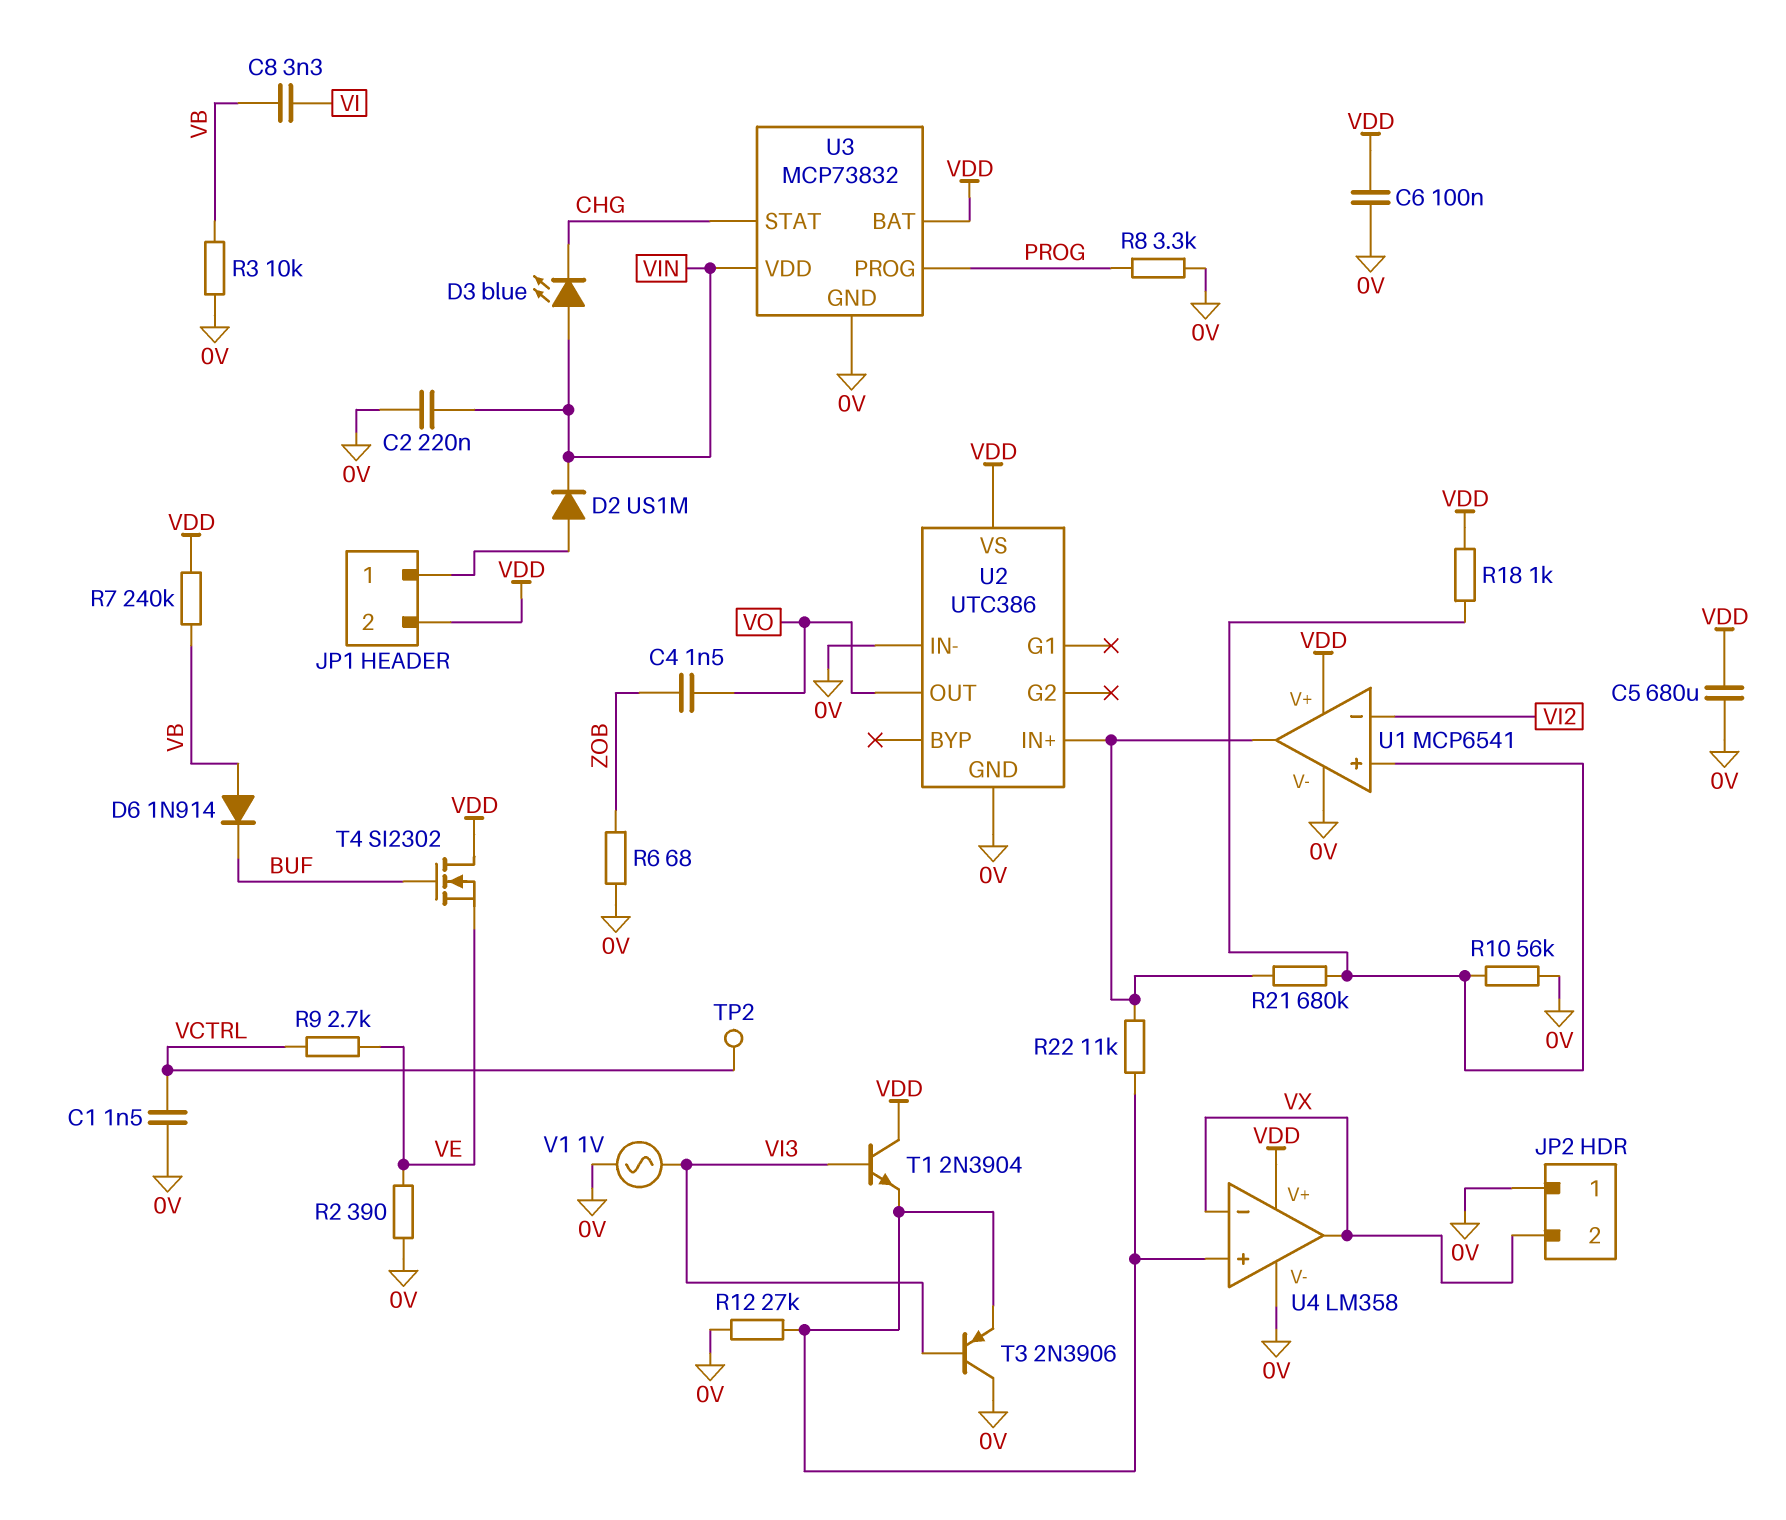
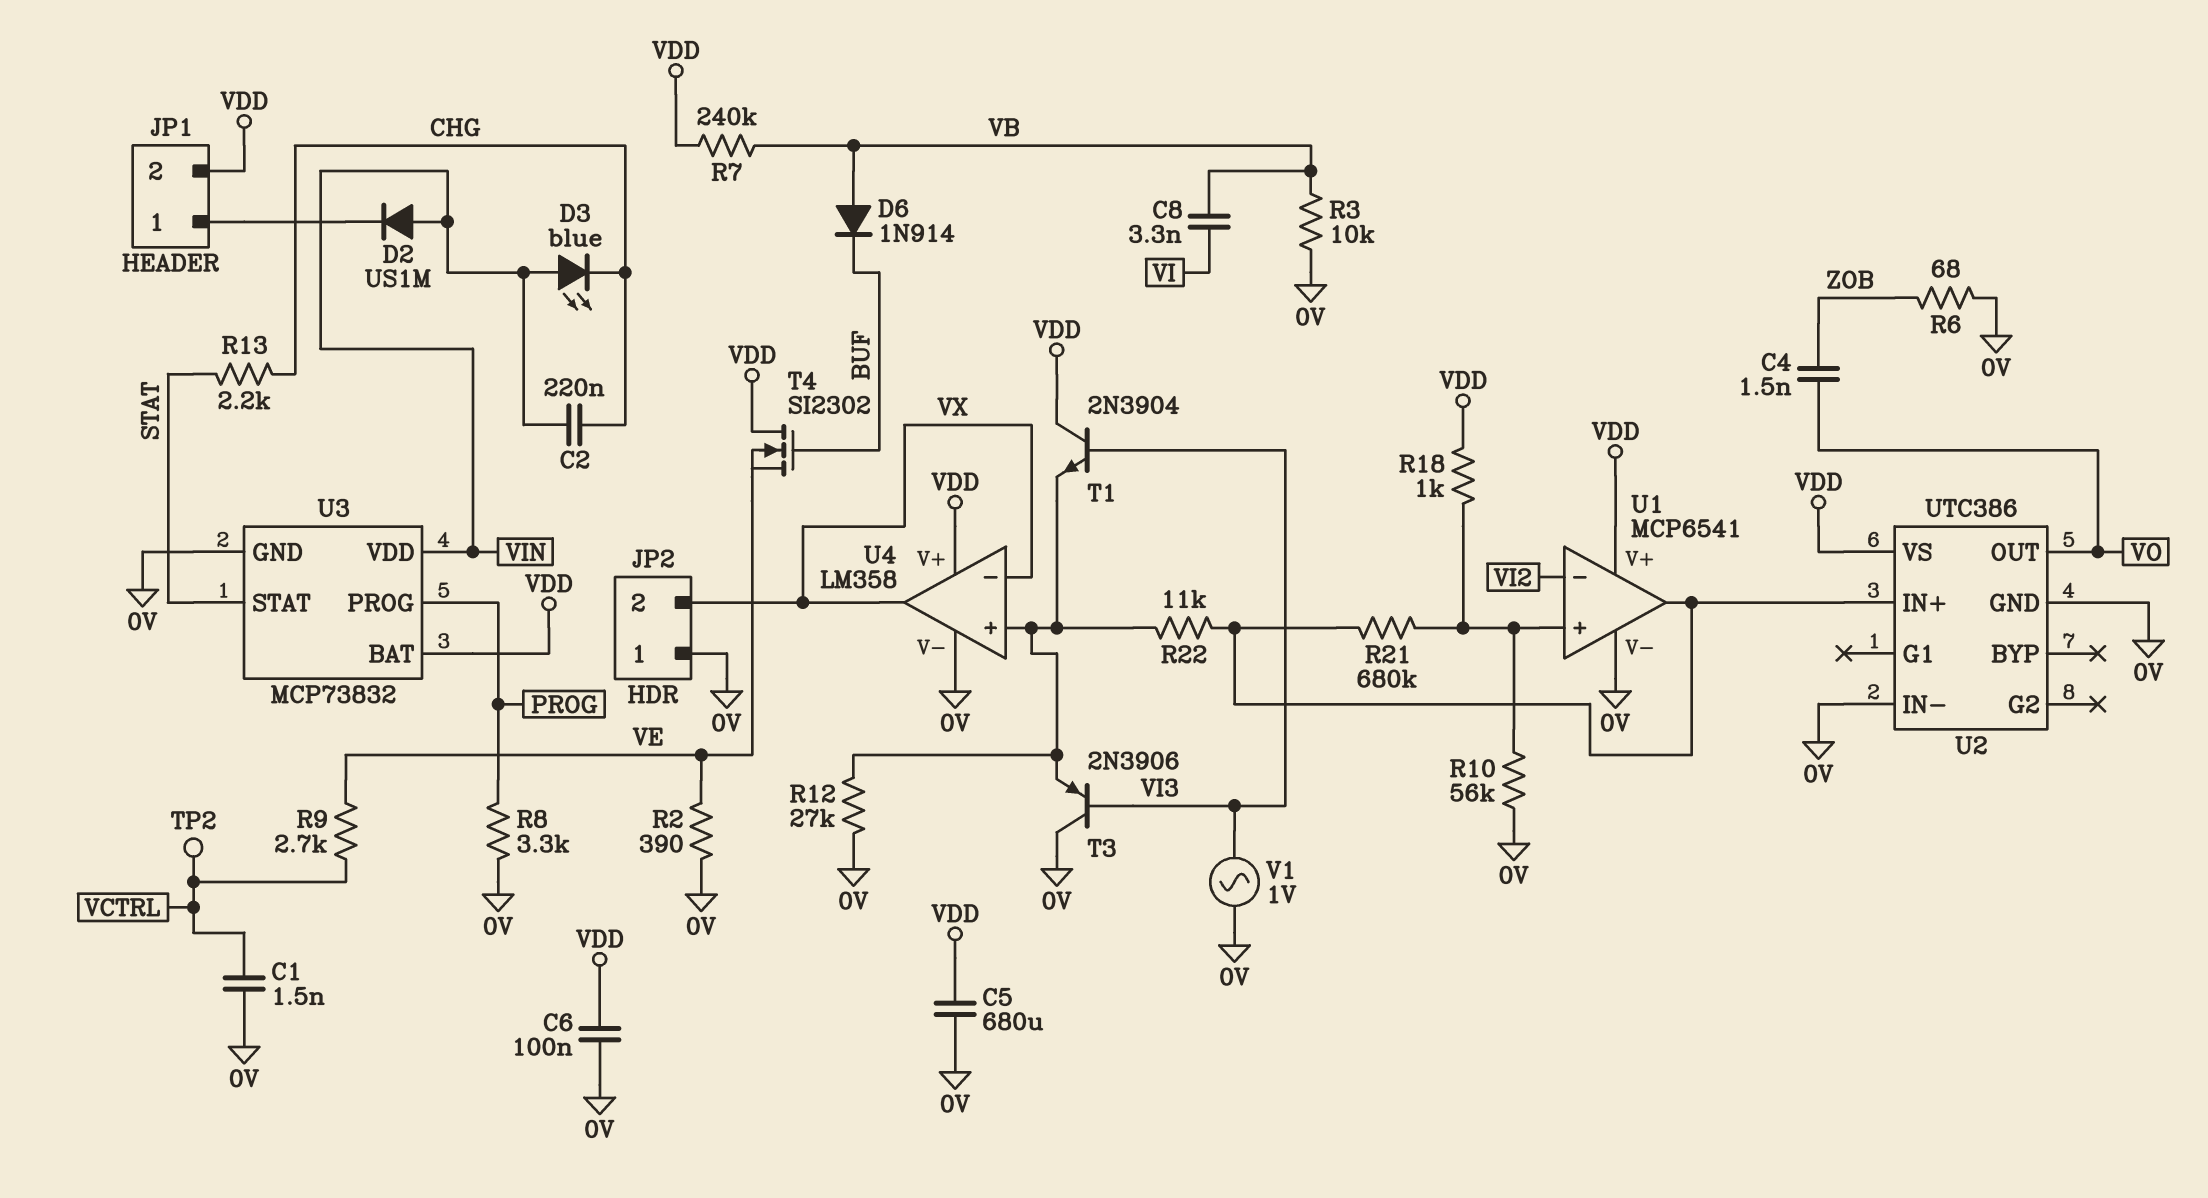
C2: 220nF (0V, VIN) -> 220nF (CHG, VIN)
D2: diode US1M (A JP1/1, K VIN) -> diode US1M (A VIN, K JP1/1)
R13: none -> 2.2k (CHG, STAT)
U3 pin STAT: CHG -> STAT

